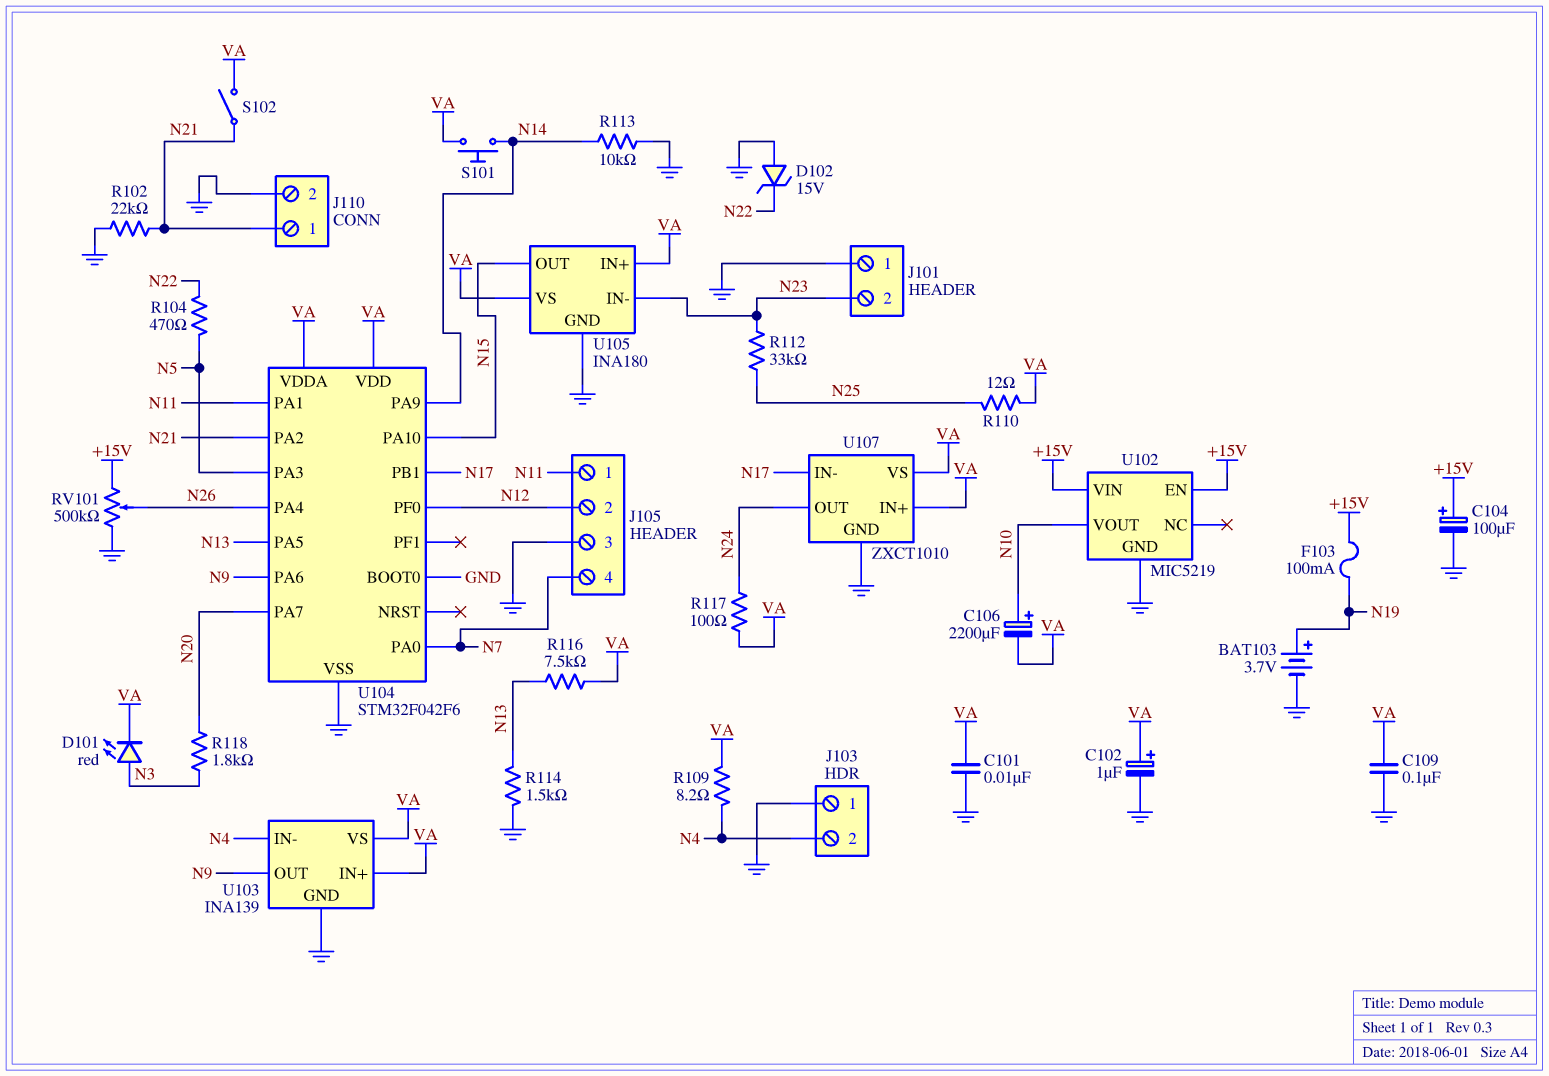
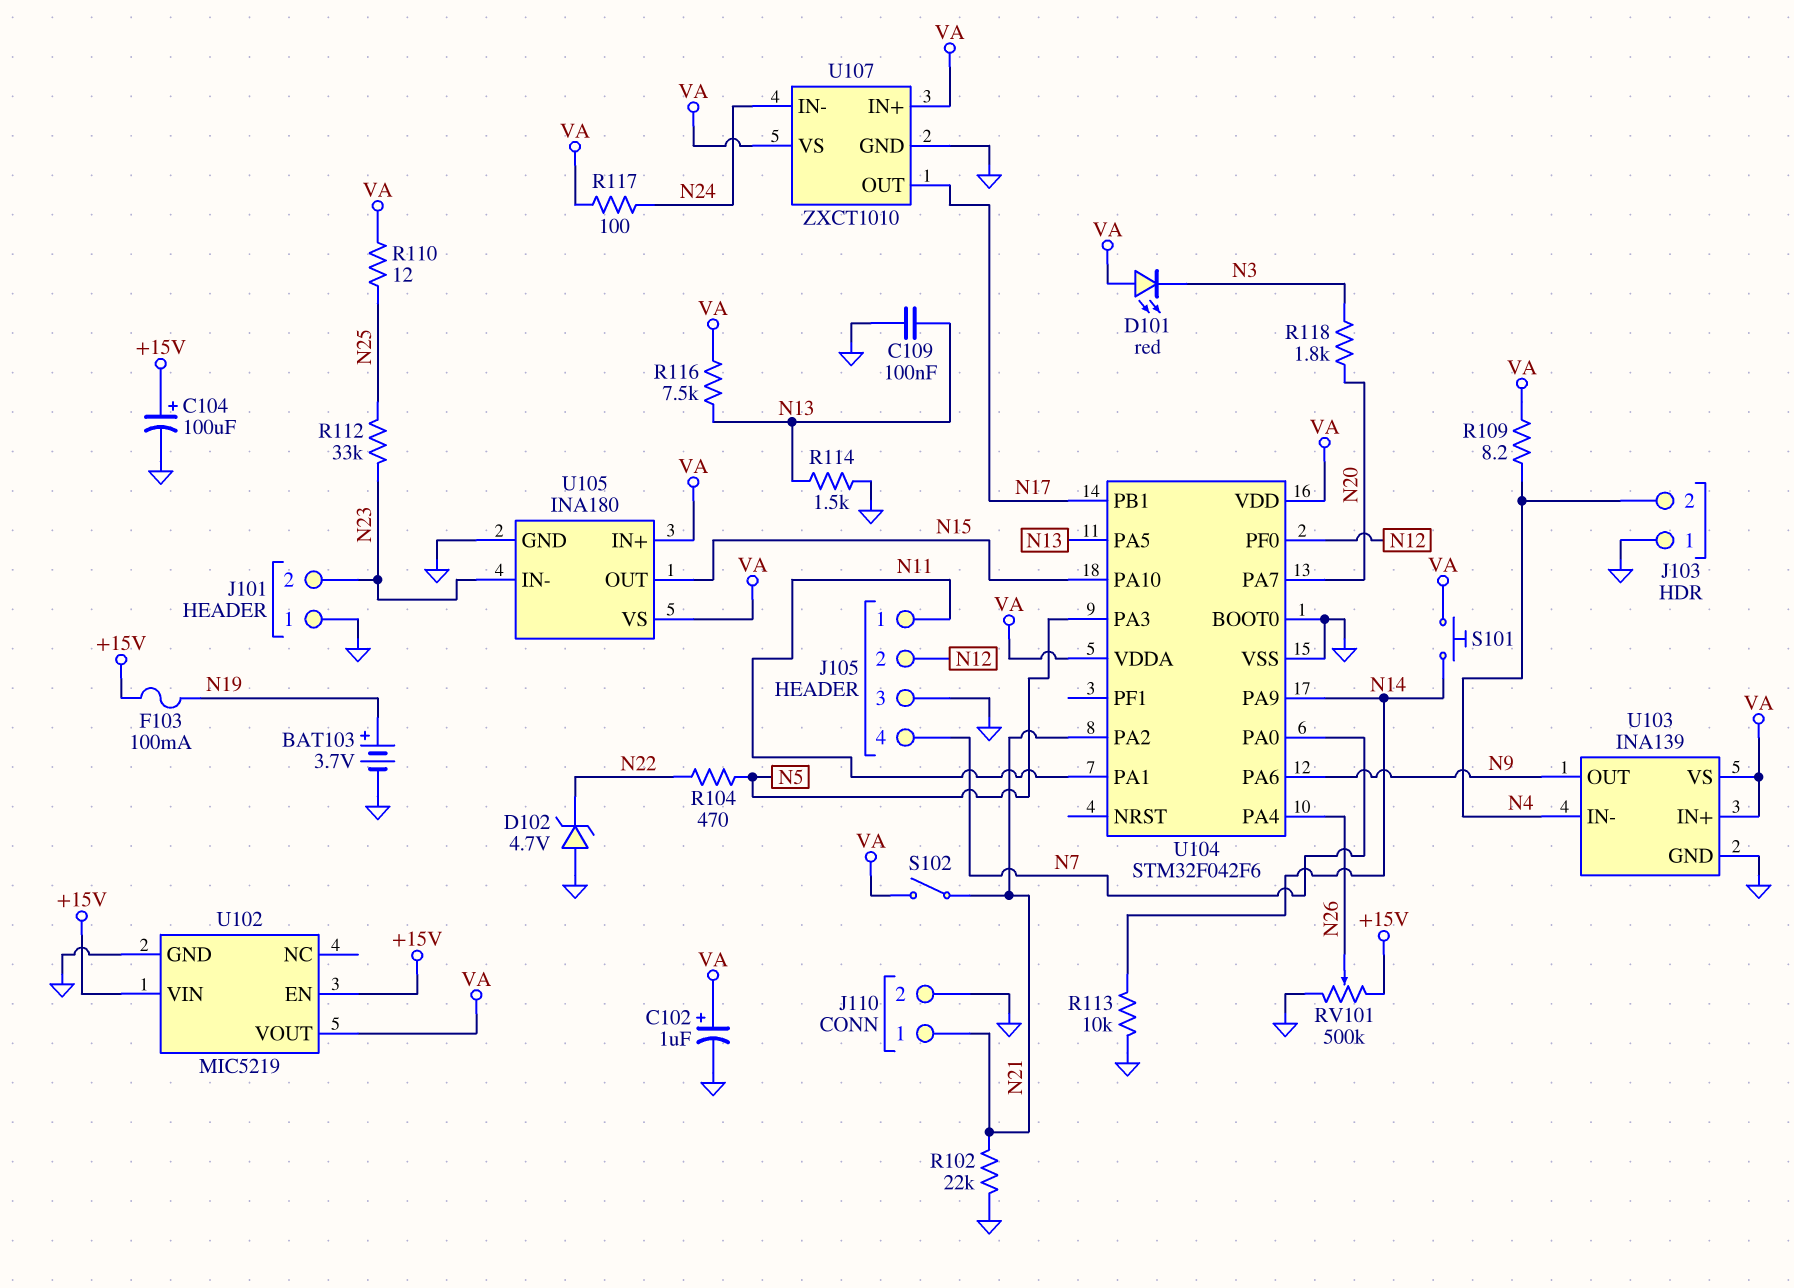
C101: 10nF (GND, VA) -> none
C106: 2200uF (plus N10, minus VA) -> none
C109: 100nF (GND, VA) -> 100nF (GND, N13)
D101: LED red (A N3, K VA) -> LED red (A VA, K N3)
D102: zener 15V (A GND, K N22) -> zener 4.7V (A GND, K N22)
U102 pin VOUT: N10 -> VA
U107 pin IN-: N17 -> N24
U107 pin OUT: N24 -> N17

